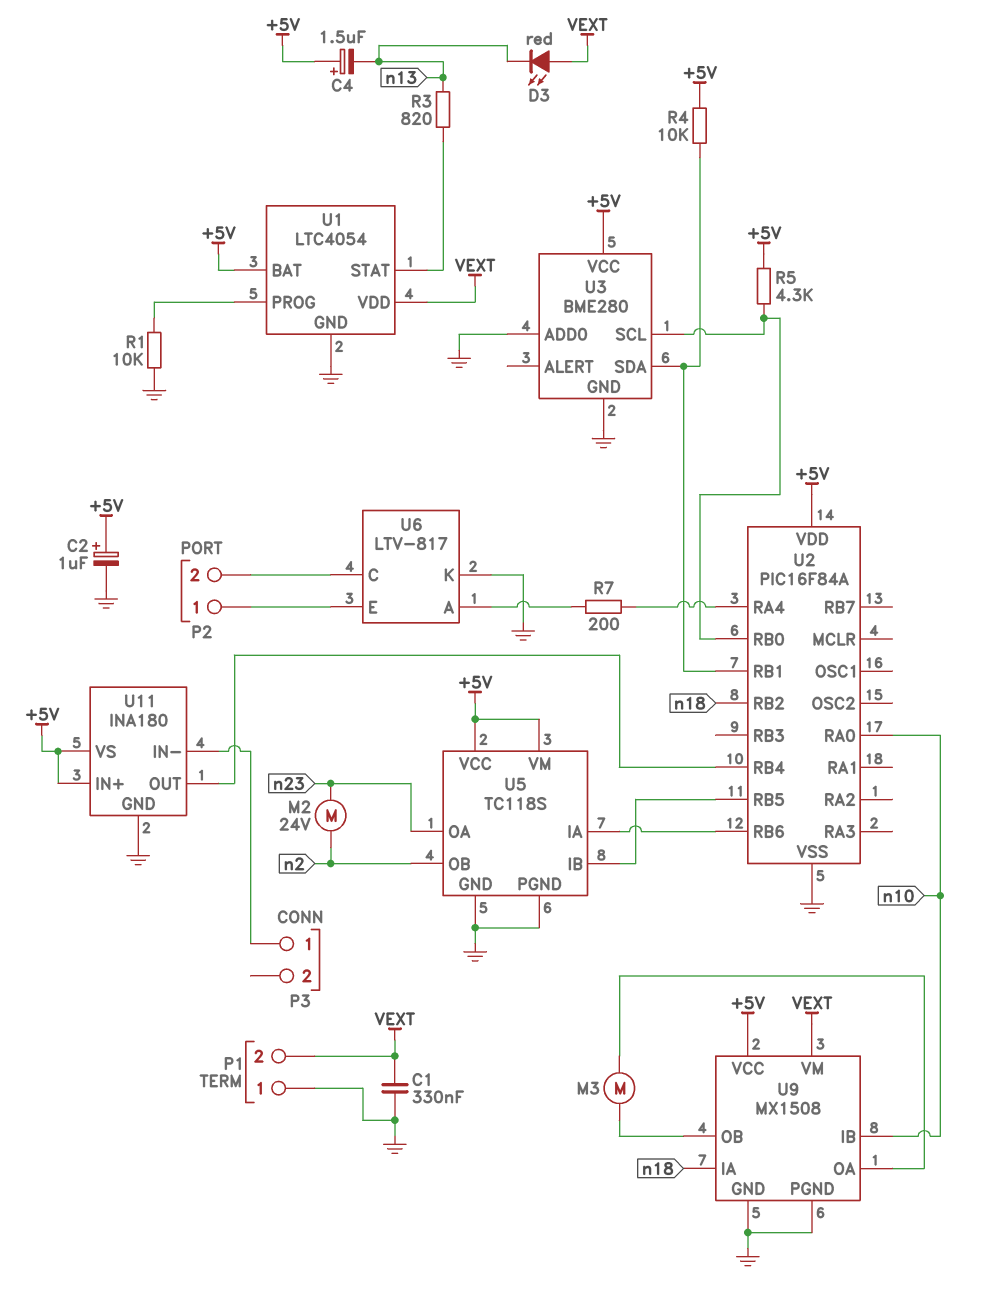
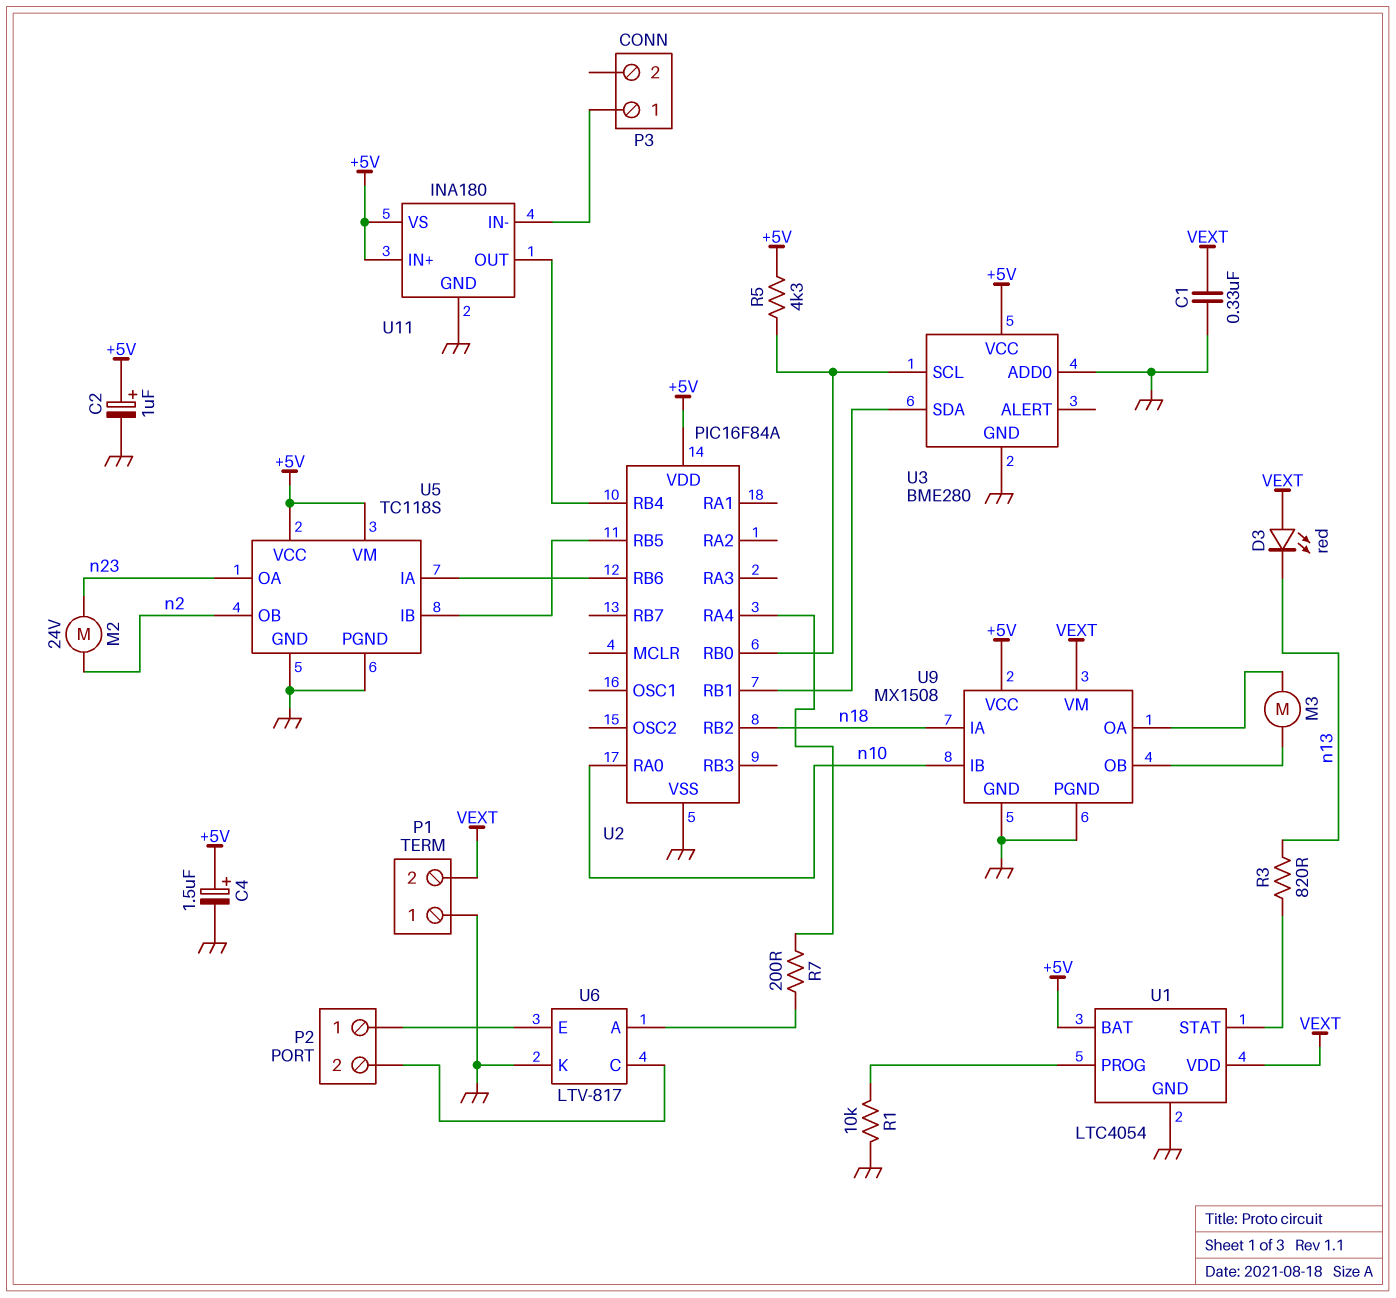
C4: 1.5uF (plus +5V, minus n13) -> 1.5uF (plus +5V, minus GND)
R4: 10k (+5V, U2/RB1) -> none

